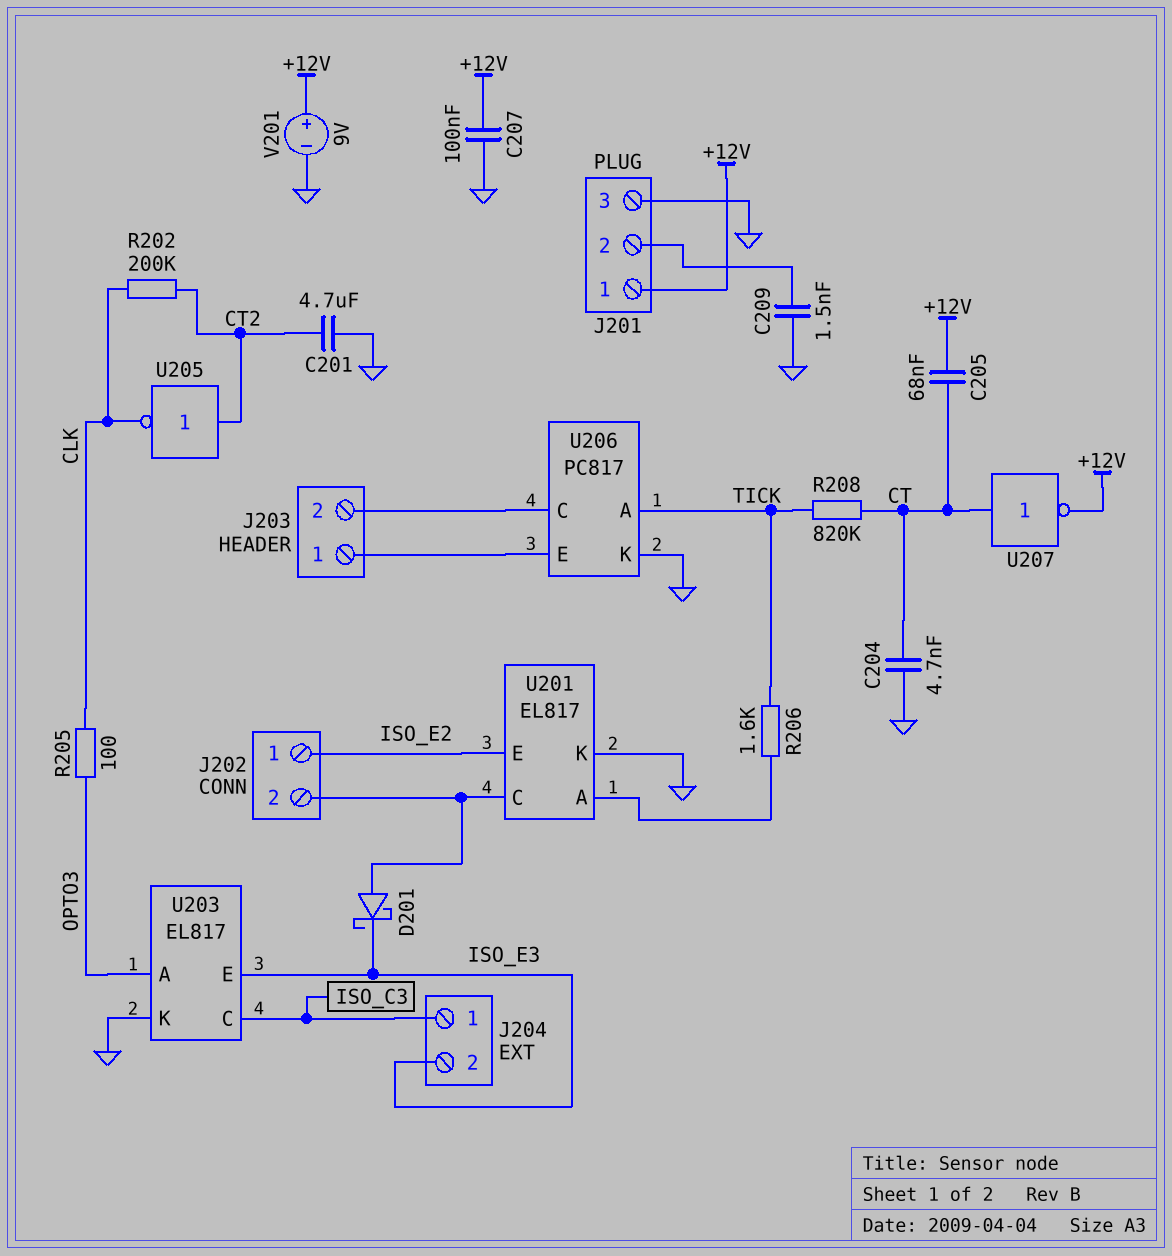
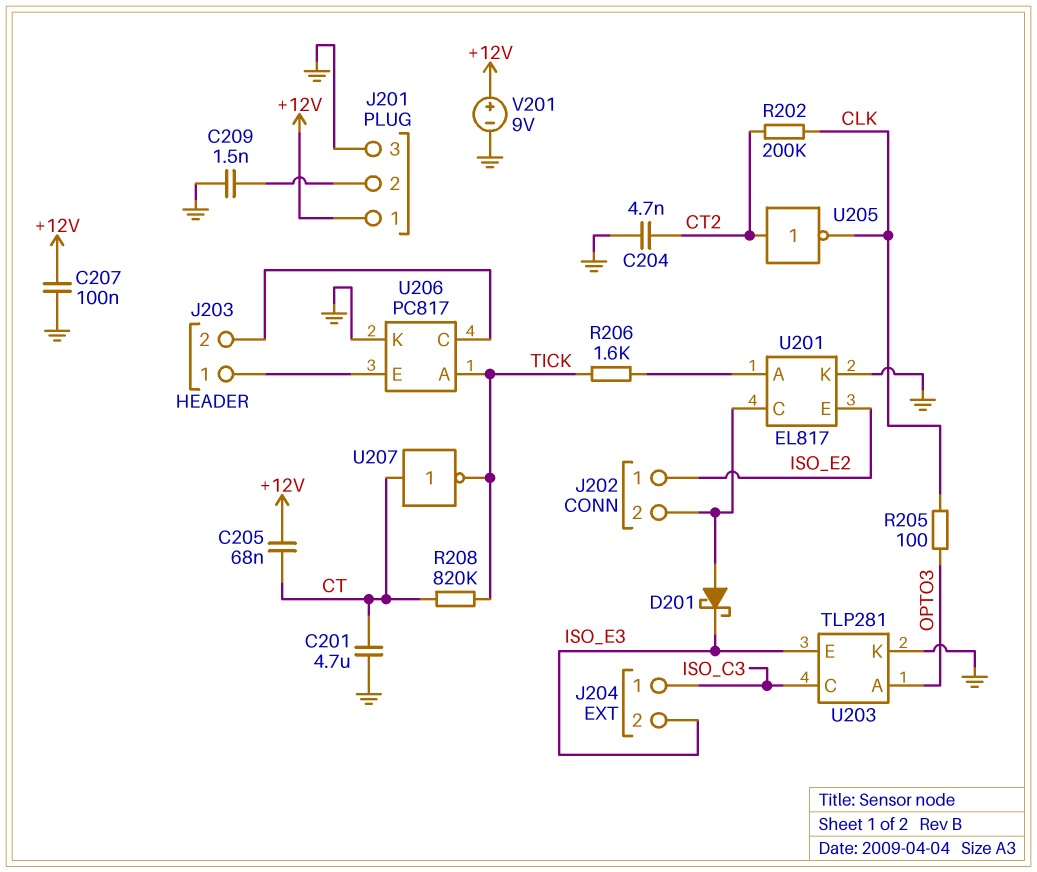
C201: 4.7uF (CT2, GND) -> 4.7uF (CT, GND)
C204: 4.7nF (CT, GND) -> 4.7nF (CT2, GND)
U203: EL817 -> TLP281
U207: NOT (in CT, out +12V) -> NOT (in CT, out TICK)

